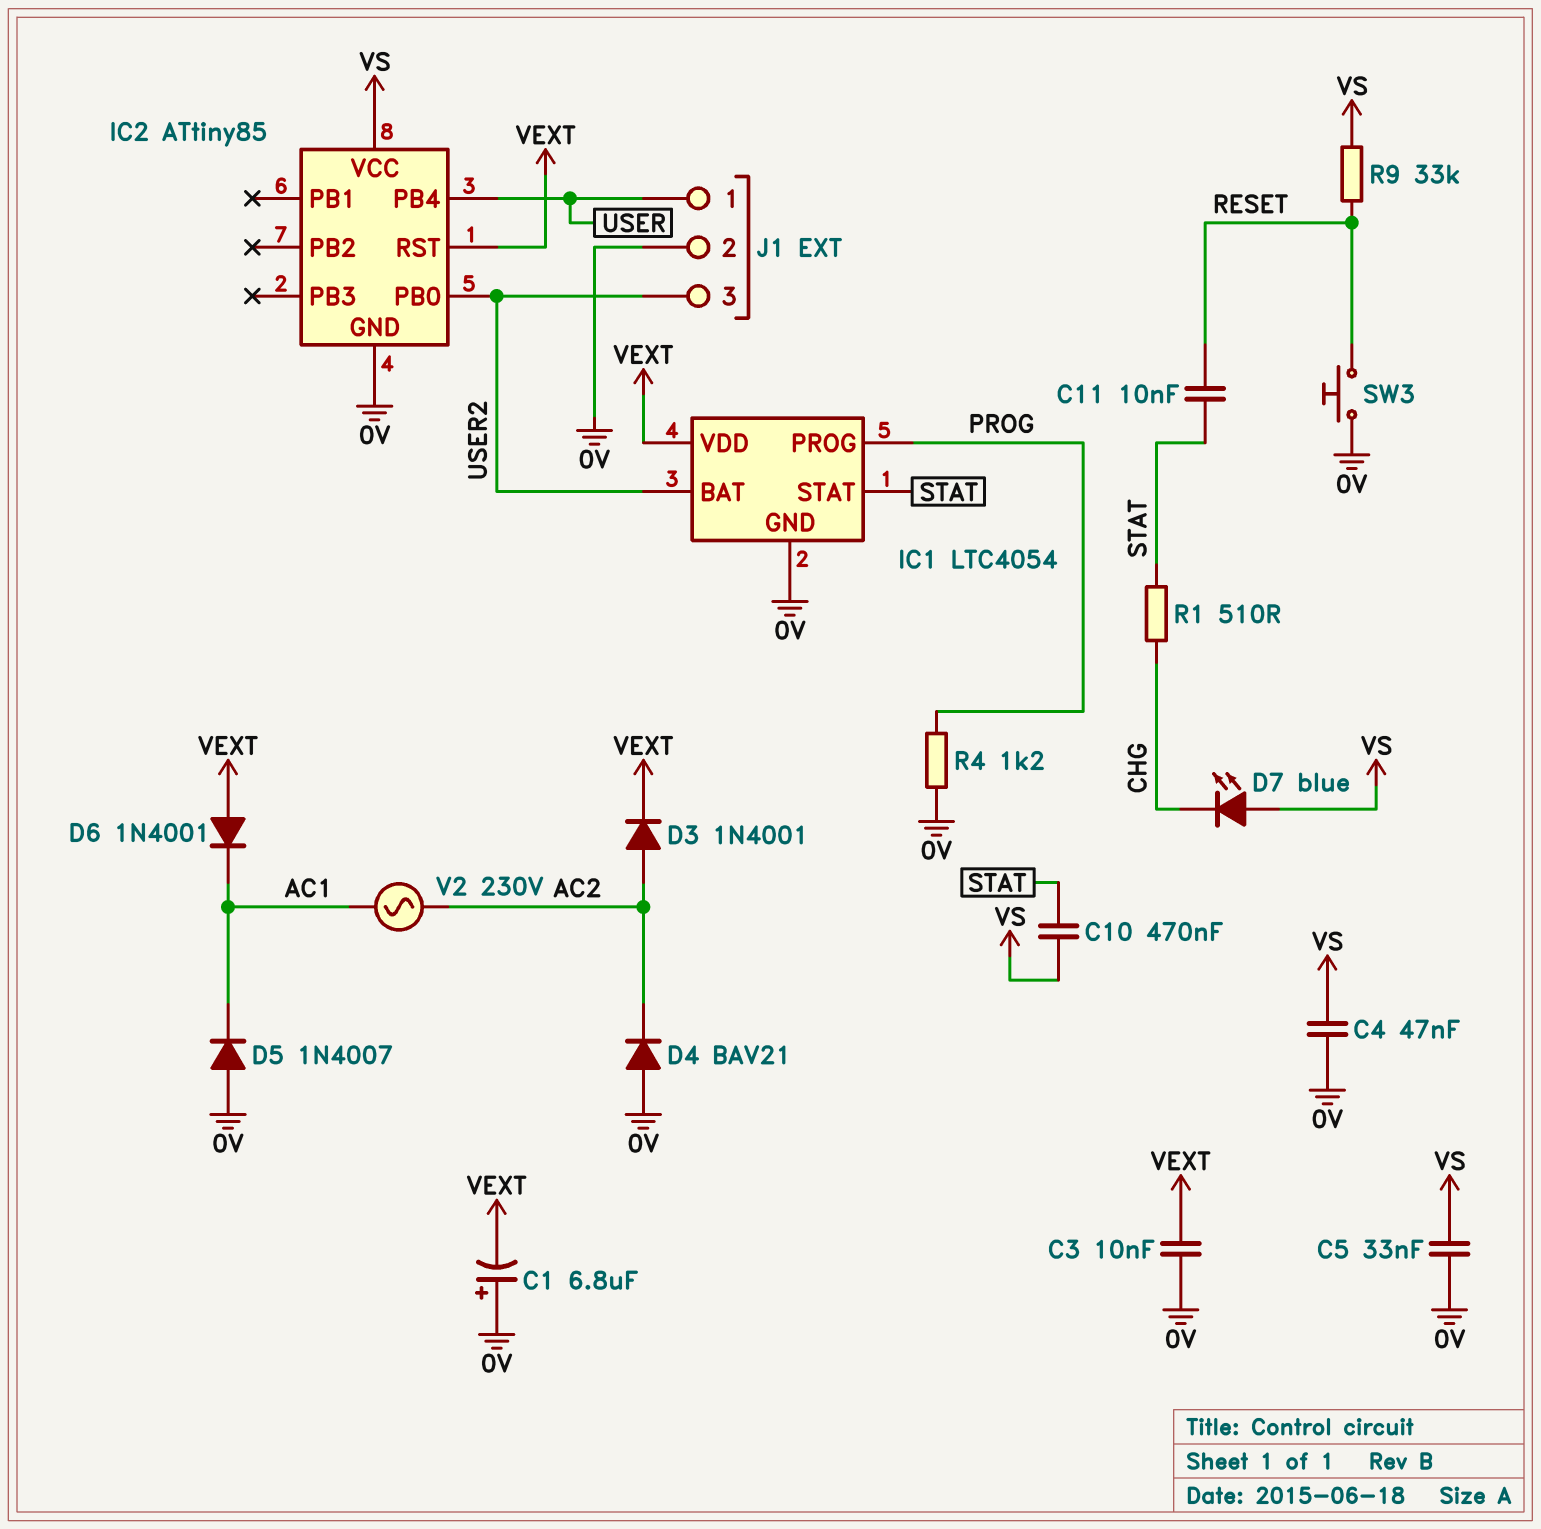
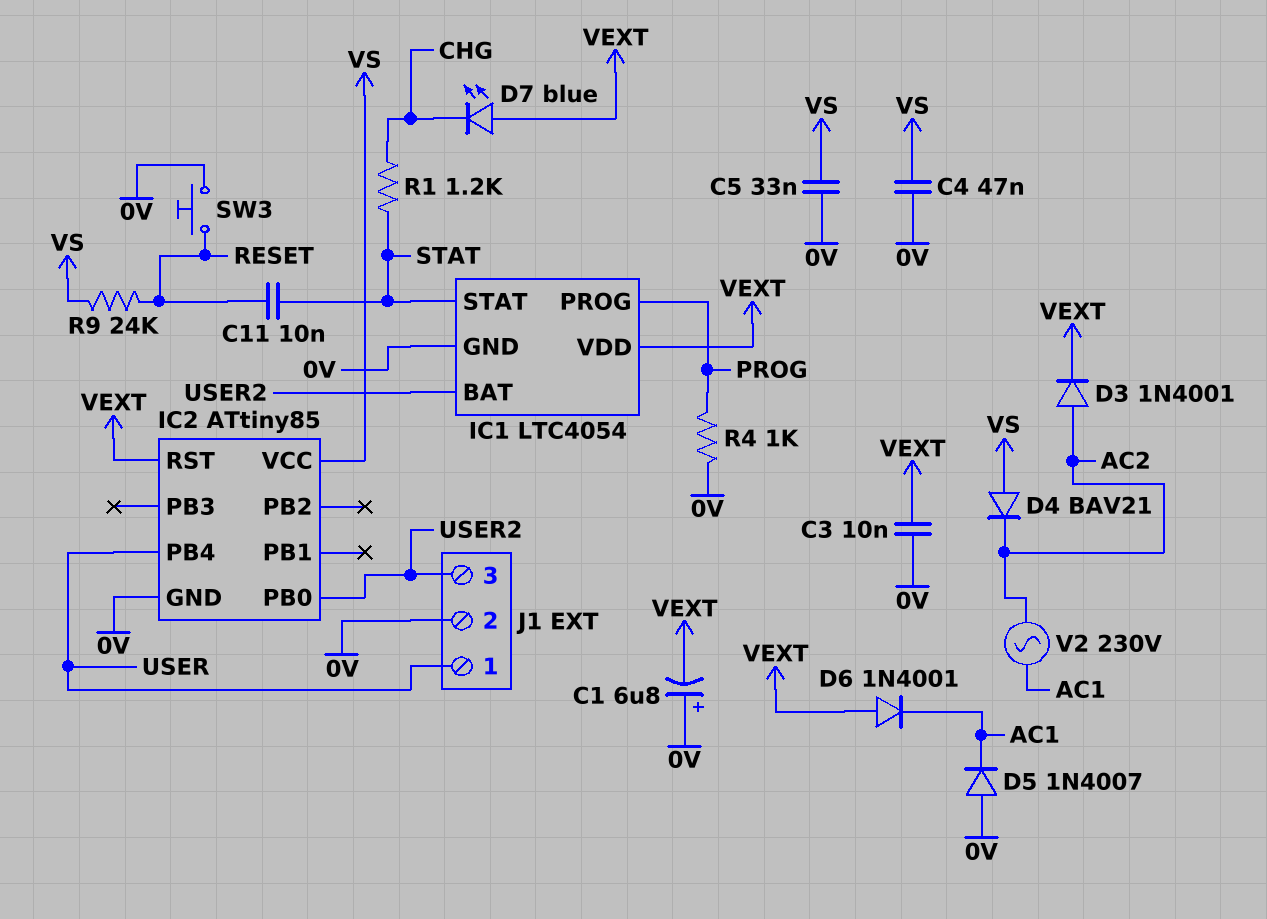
C10: 470nF (STAT, VS) -> none
D4: diode BAV21 (A 0V, K AC2) -> diode BAV21 (A VS, K AC2)
D7: LED blue (A VS, K CHG) -> LED blue (A VEXT, K CHG)
R1: 510 (CHG, STAT) -> 1.2k (CHG, STAT)
R4: 1.2k (0V, PROG) -> 1k (0V, PROG)
R9: 33k (RESET, VS) -> 24k (RESET, VS)

